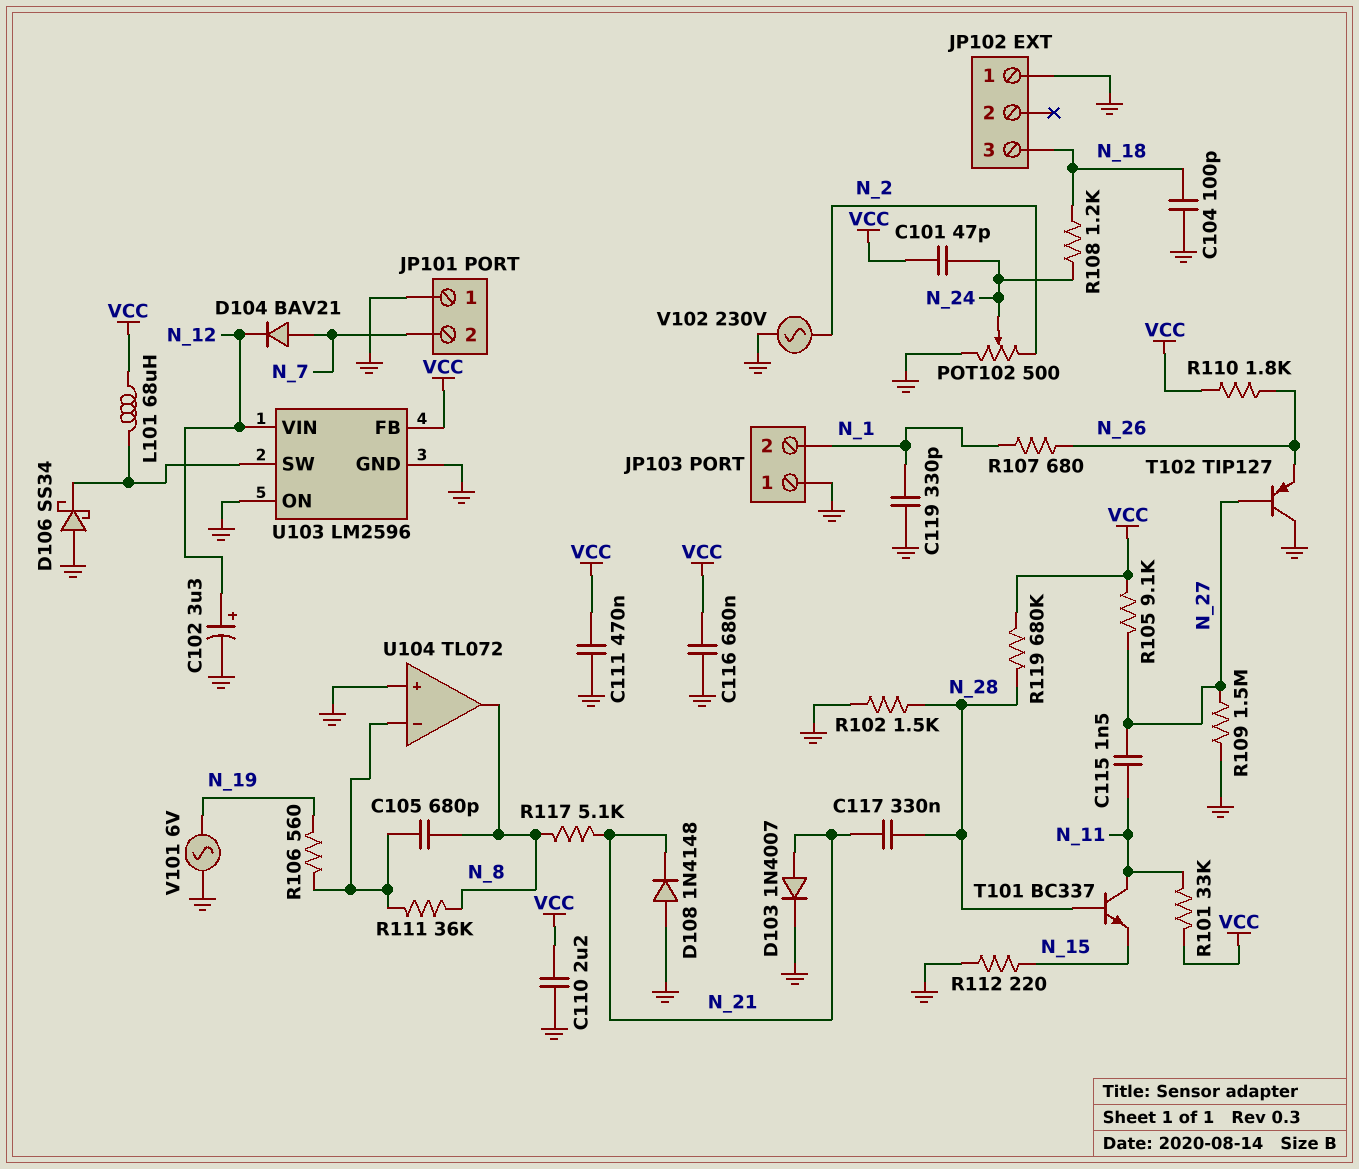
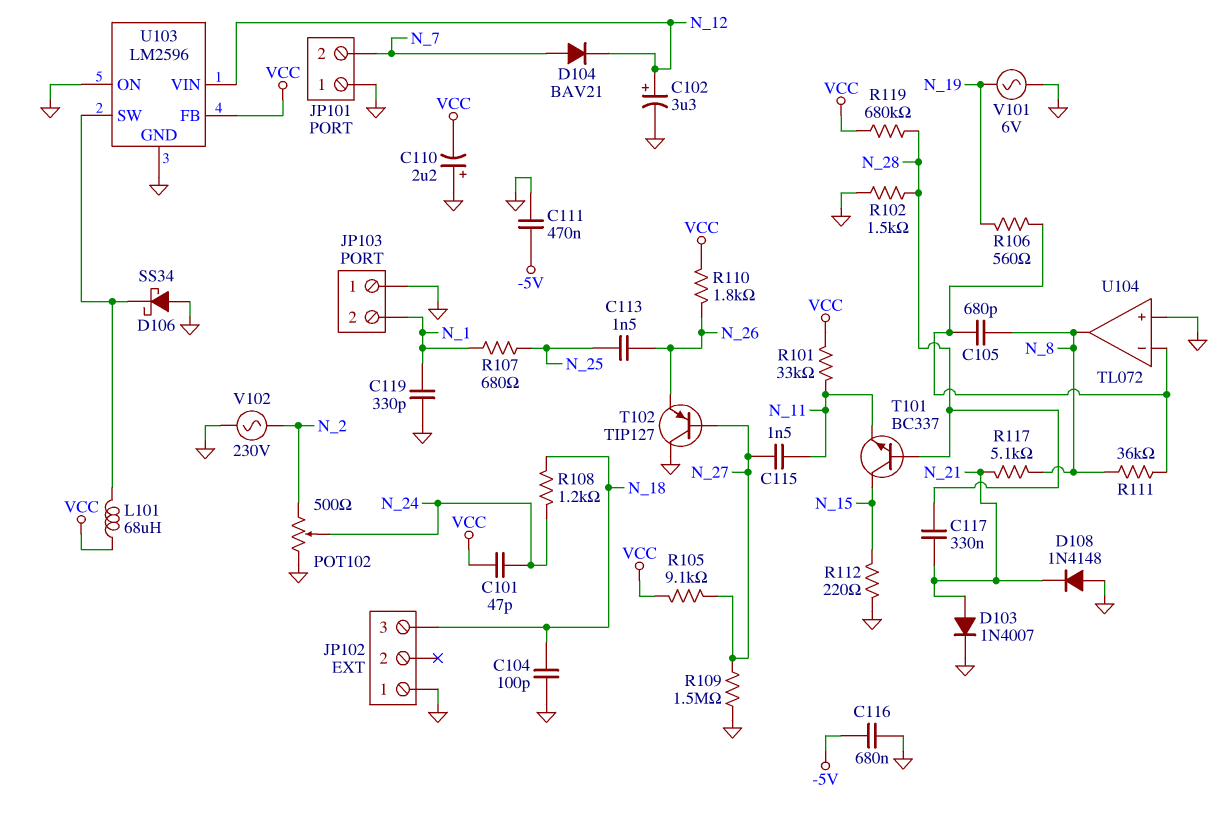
C110: 2.2uF (GND, VCC) -> 2.2uF (plus GND, minus VCC)
C111: 470nF (GND, VCC) -> 470nF (-5V, GND)
C113: none -> 1.5nF (N_25, N_26)
C116: 680nF (GND, VCC) -> 680nF (-5V, GND)
R107: 680 (N_1, N_26) -> 680 (N_1, N_25)
T101: NPN BC337 (B N_28, C N_11, E N_15) -> NPN BC337 (B N_28, C N_15, E N_11)

